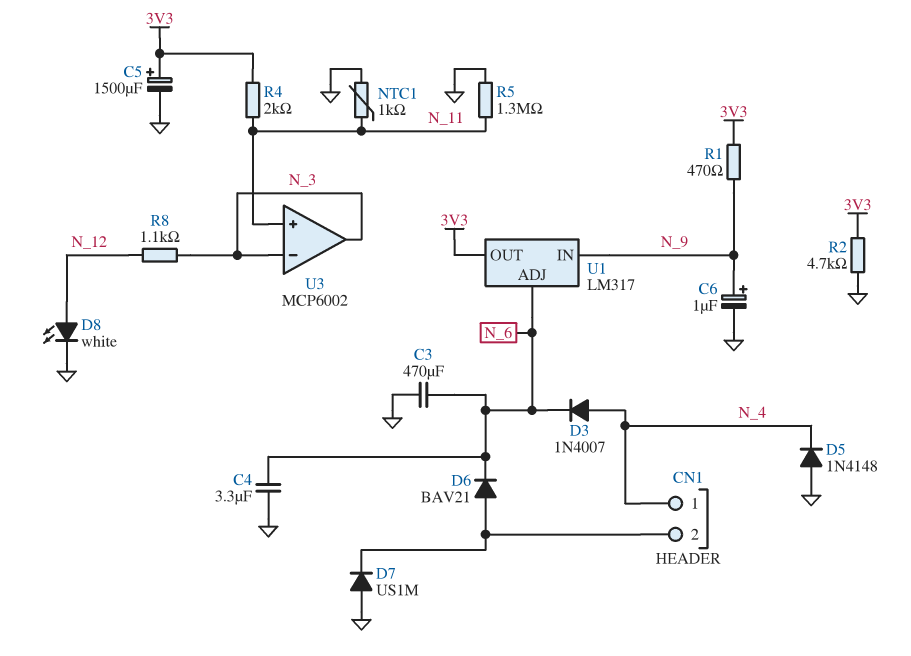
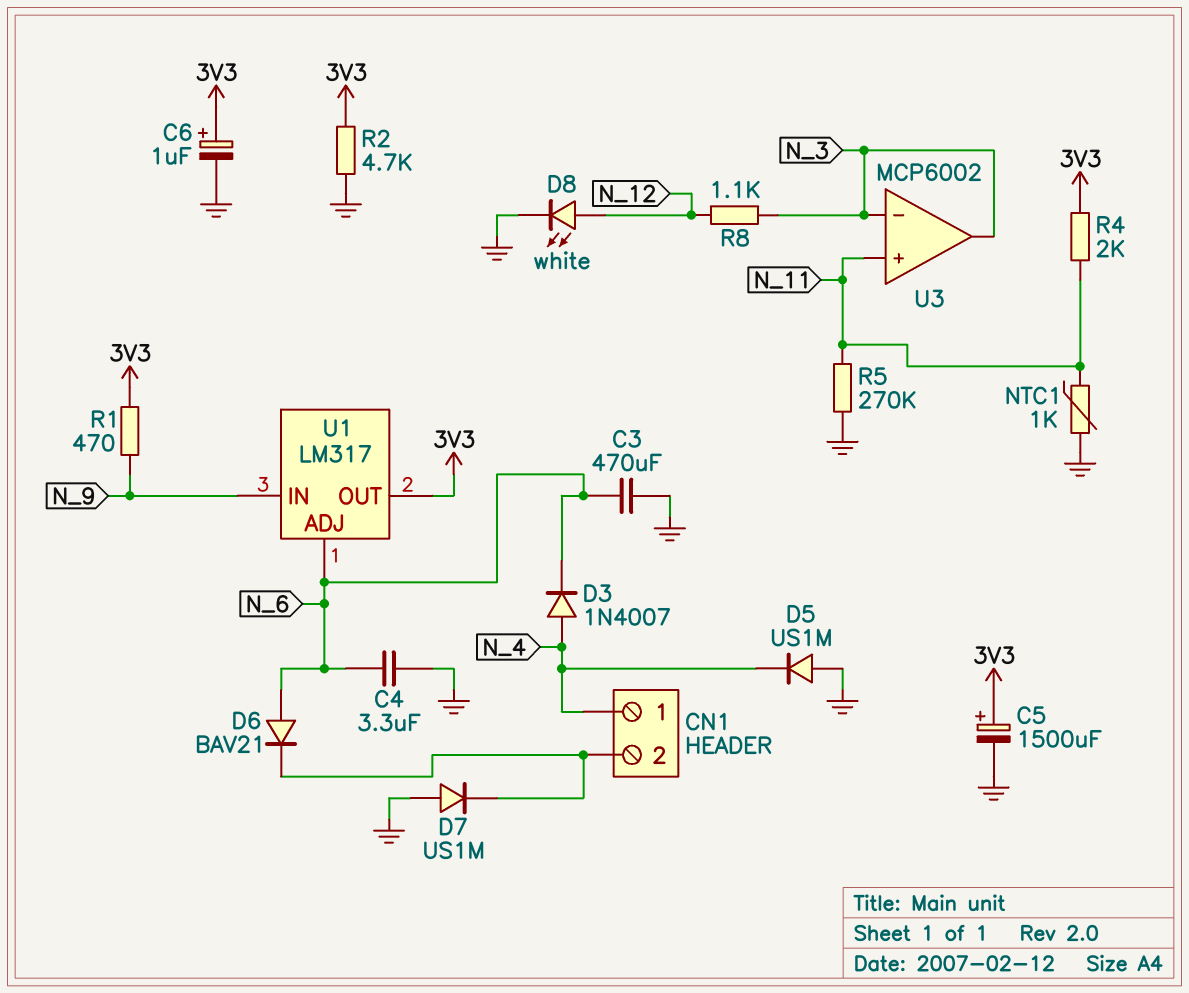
C6: 1uF (plus N_9, minus GND) -> 1uF (plus 3V3, minus GND)
D5: diode 1N4148 (A GND, K N_4) -> diode US1M (A GND, K N_4)
D6: diode BAV21 (A CN1/2, K N_6) -> diode BAV21 (A N_6, K CN1/2)
R5: 1.3M (GND, N_11) -> 270k (GND, N_11)

